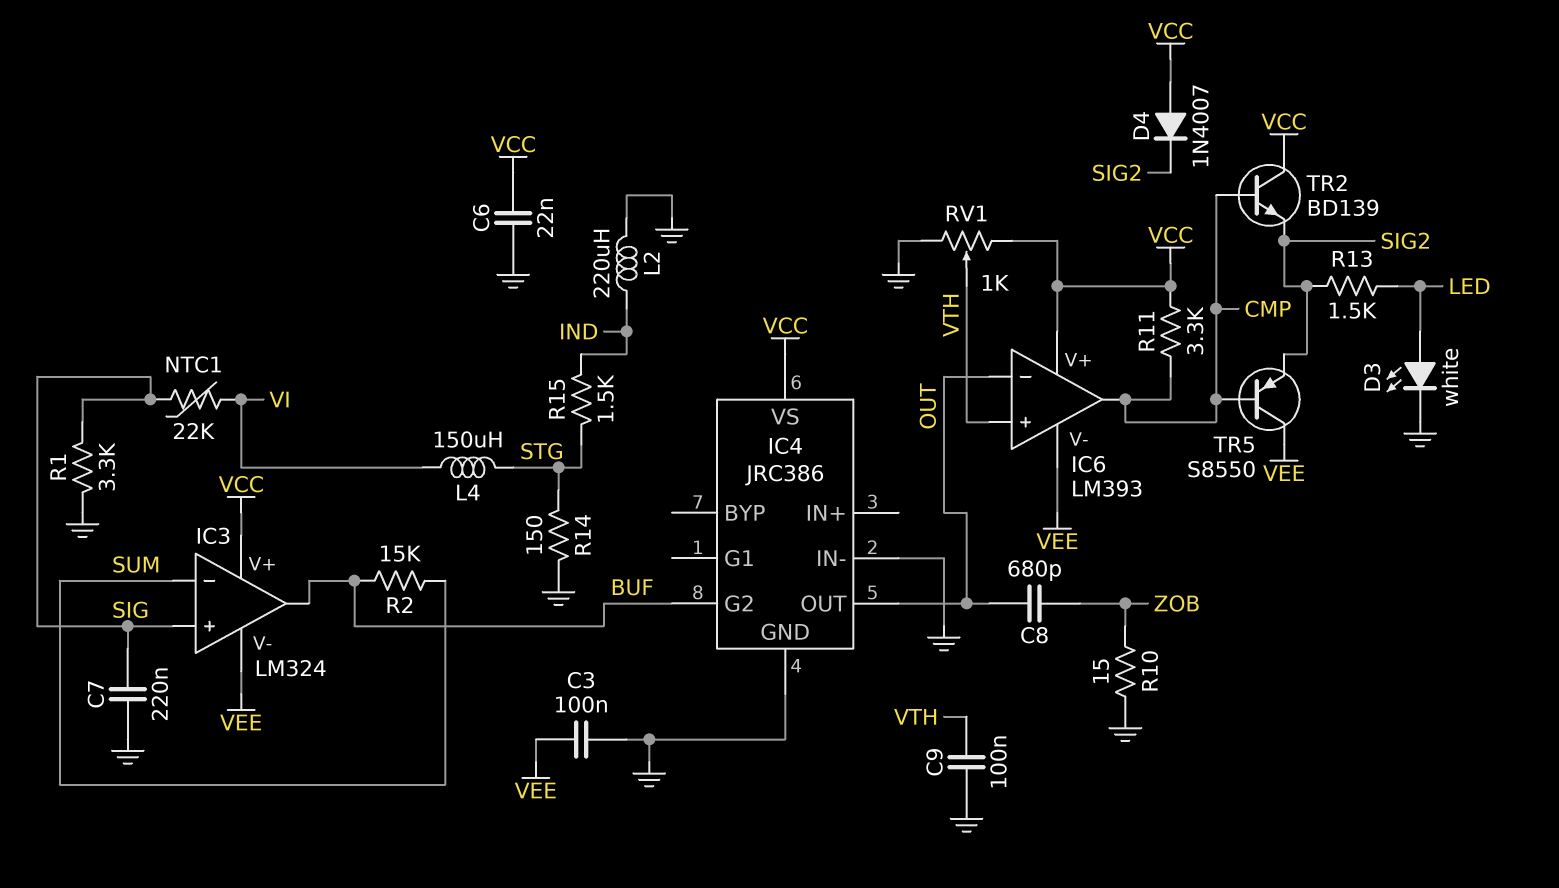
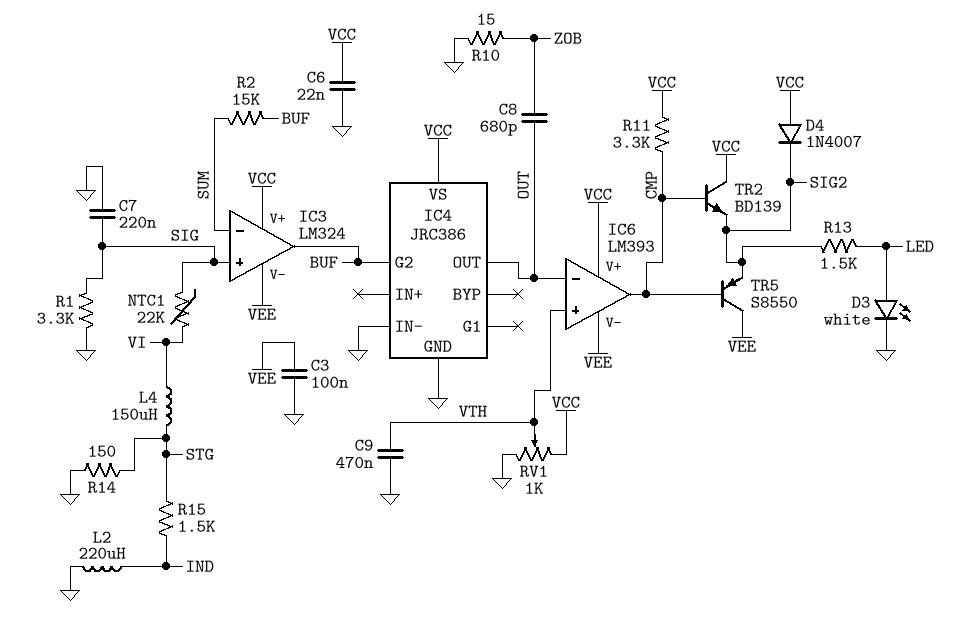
C9: 100nF (GND, VTH) -> 470nF (GND, VTH)

